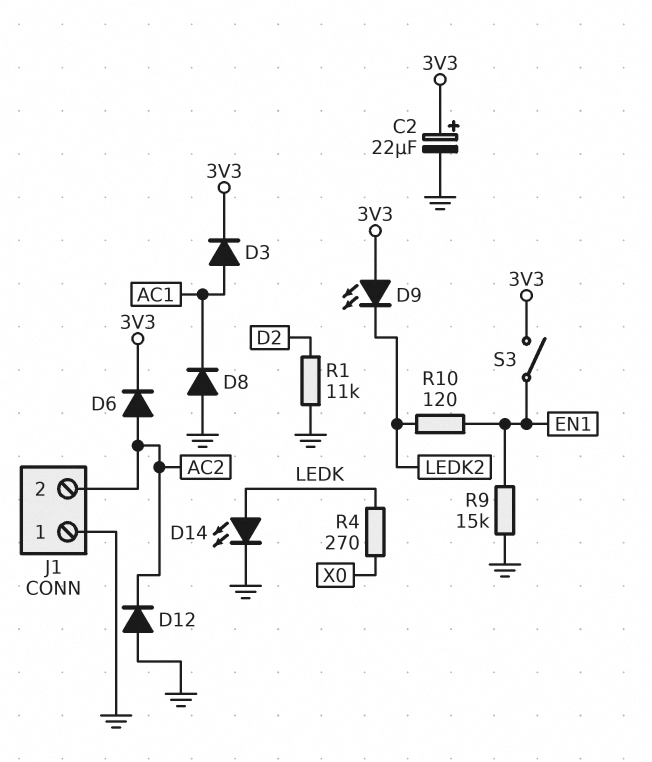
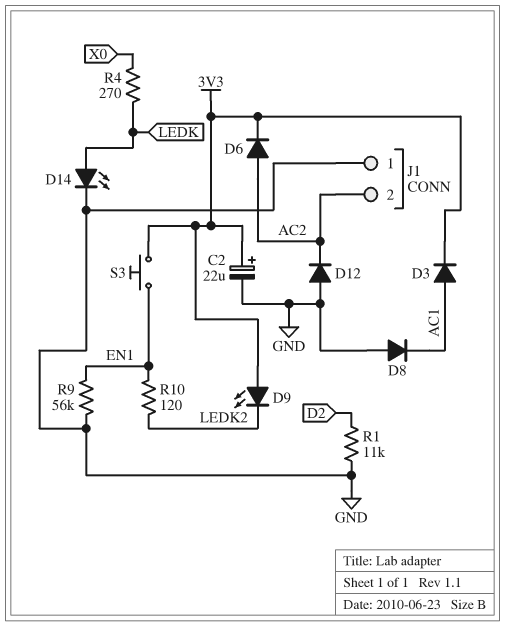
R9: 15k (EN1, GND) -> 56k (EN1, GND)
S3: switch (3V3, EN1) -> button (3V3, EN1)

